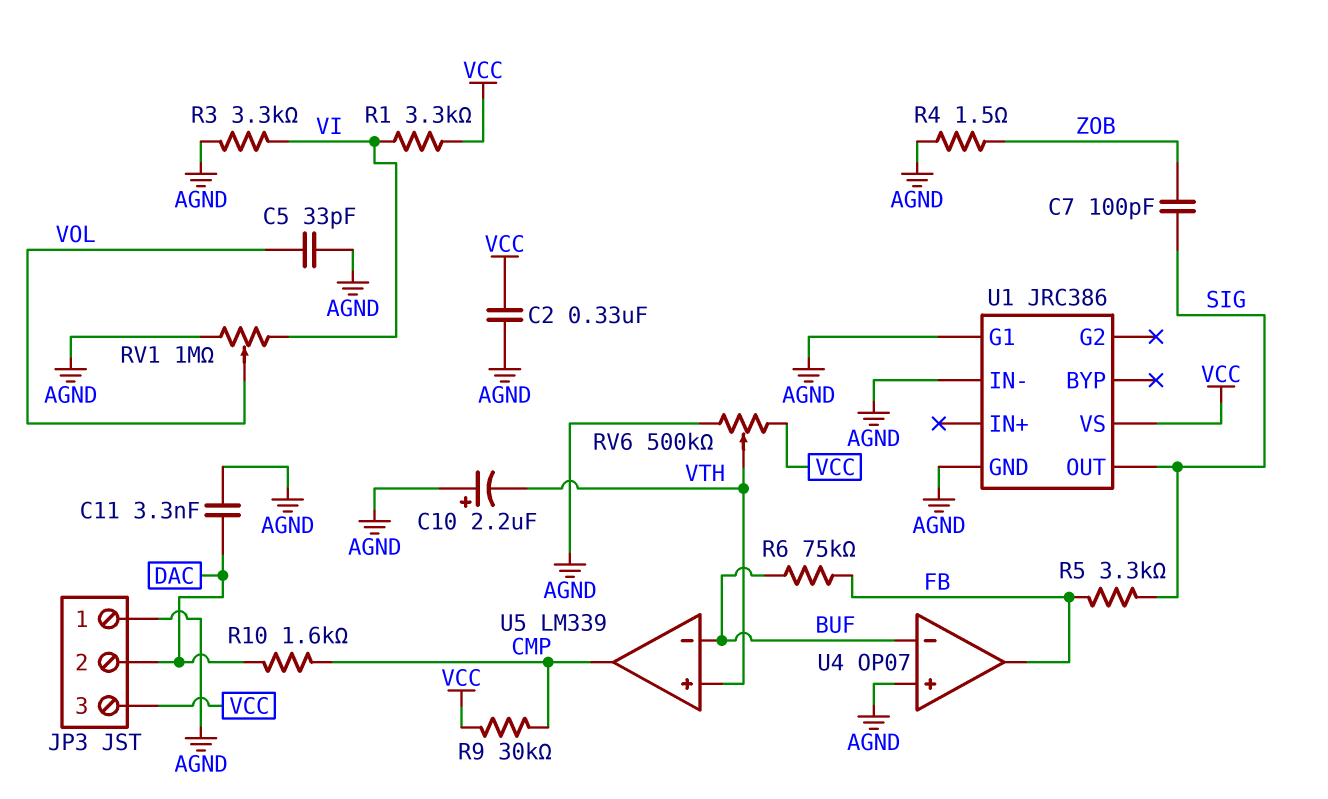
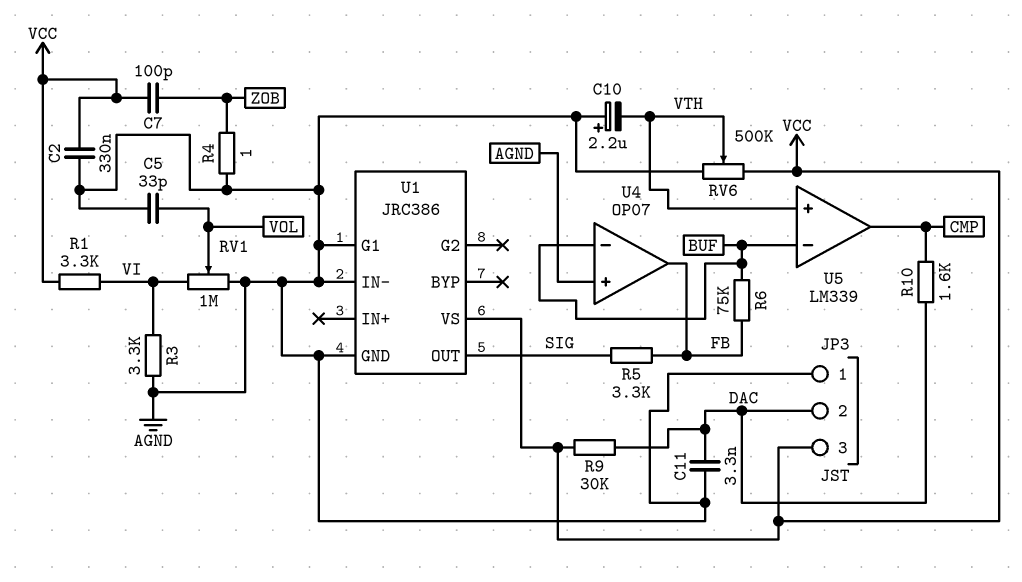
C7: 100pF (SIG, ZOB) -> 100pF (VCC, ZOB)
R4: 1.5 (AGND, ZOB) -> 1 (AGND, ZOB)
R9: 30k (CMP, VCC) -> 30k (DAC, VCC)

